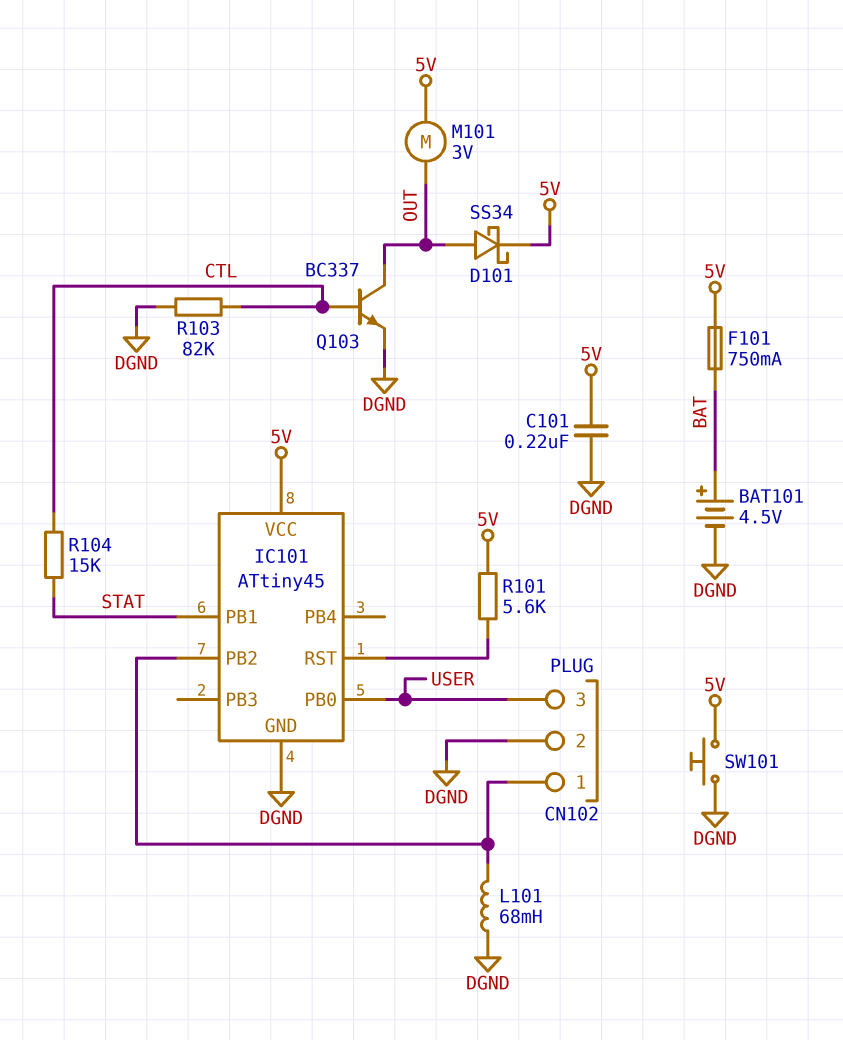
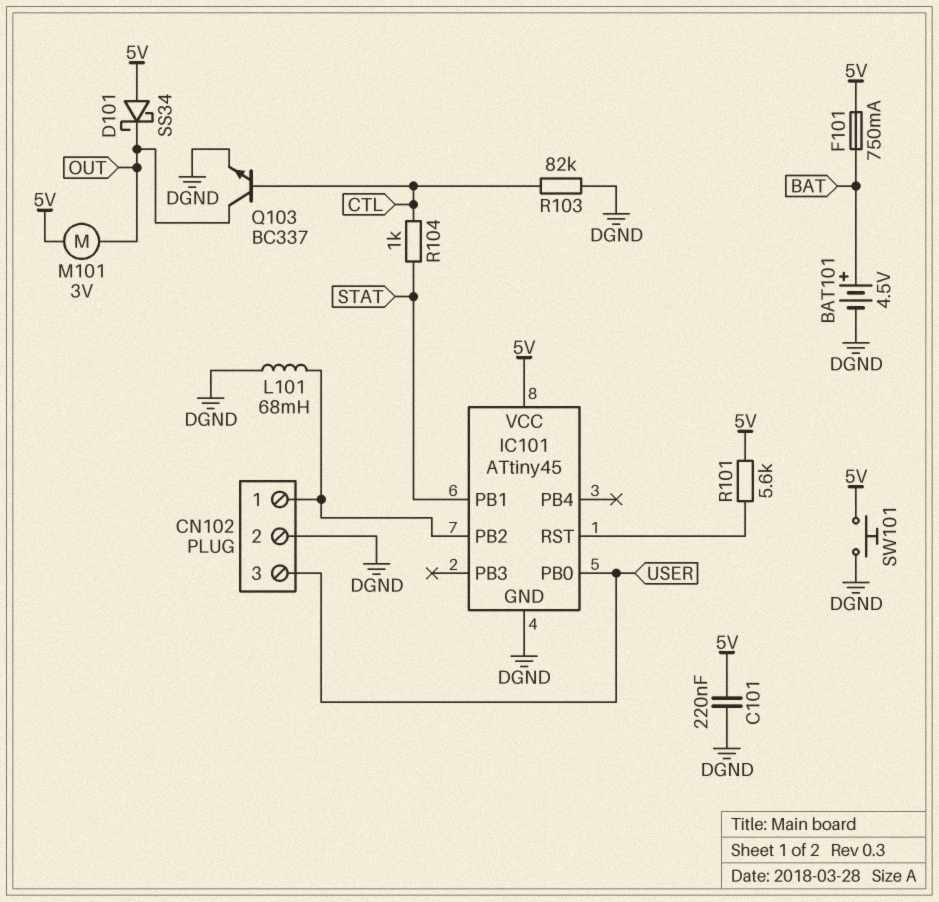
D101: schottky SS34 (A OUT, K 5V) -> schottky SS34 (A 5V, K OUT)
R104: 15k (CTL, STAT) -> 1k (CTL, STAT)

